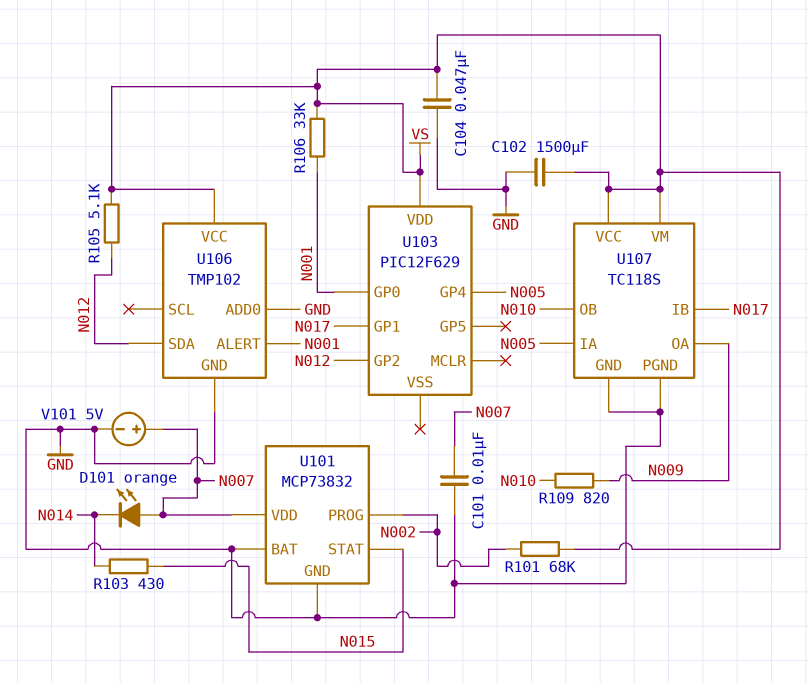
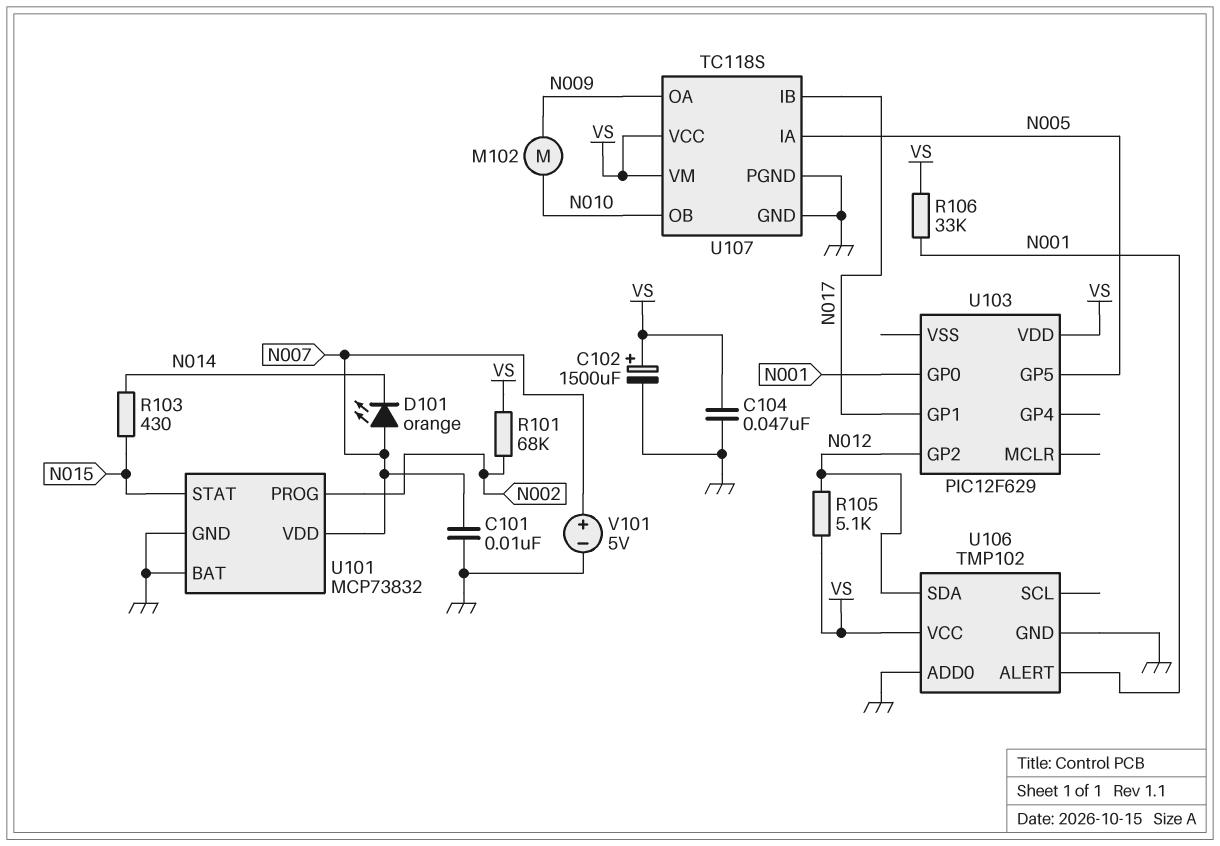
C102: 1500uF (GND, VS) -> 1500uF (plus VS, minus GND)
M102: none -> motor (N009, N010)
R109: 820 (N009, N010) -> none
U103 pin GP4: N005 -> none
U103 pin GP5: none -> N005

